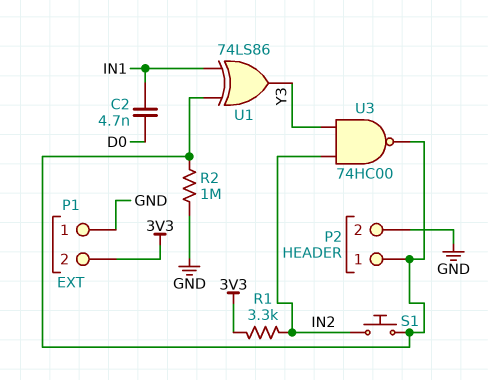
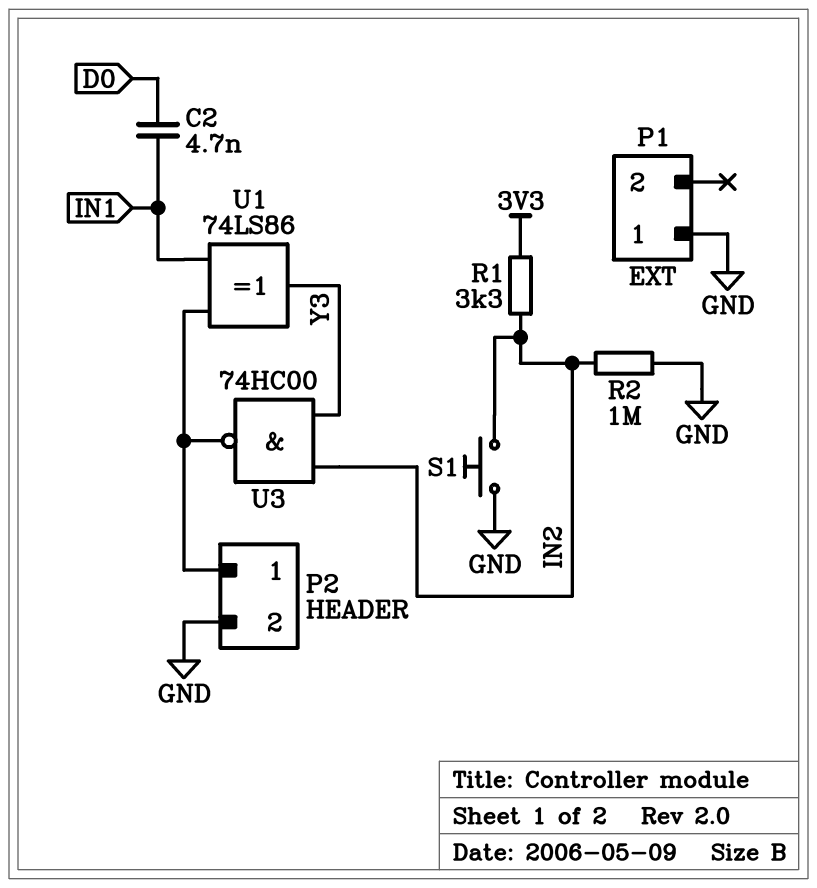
P1 pin 2: 3V3 -> none
R2: 1M (GND, P2/1) -> 1M (GND, IN2)
S1: button (IN2, P2/1) -> button (GND, IN2)

